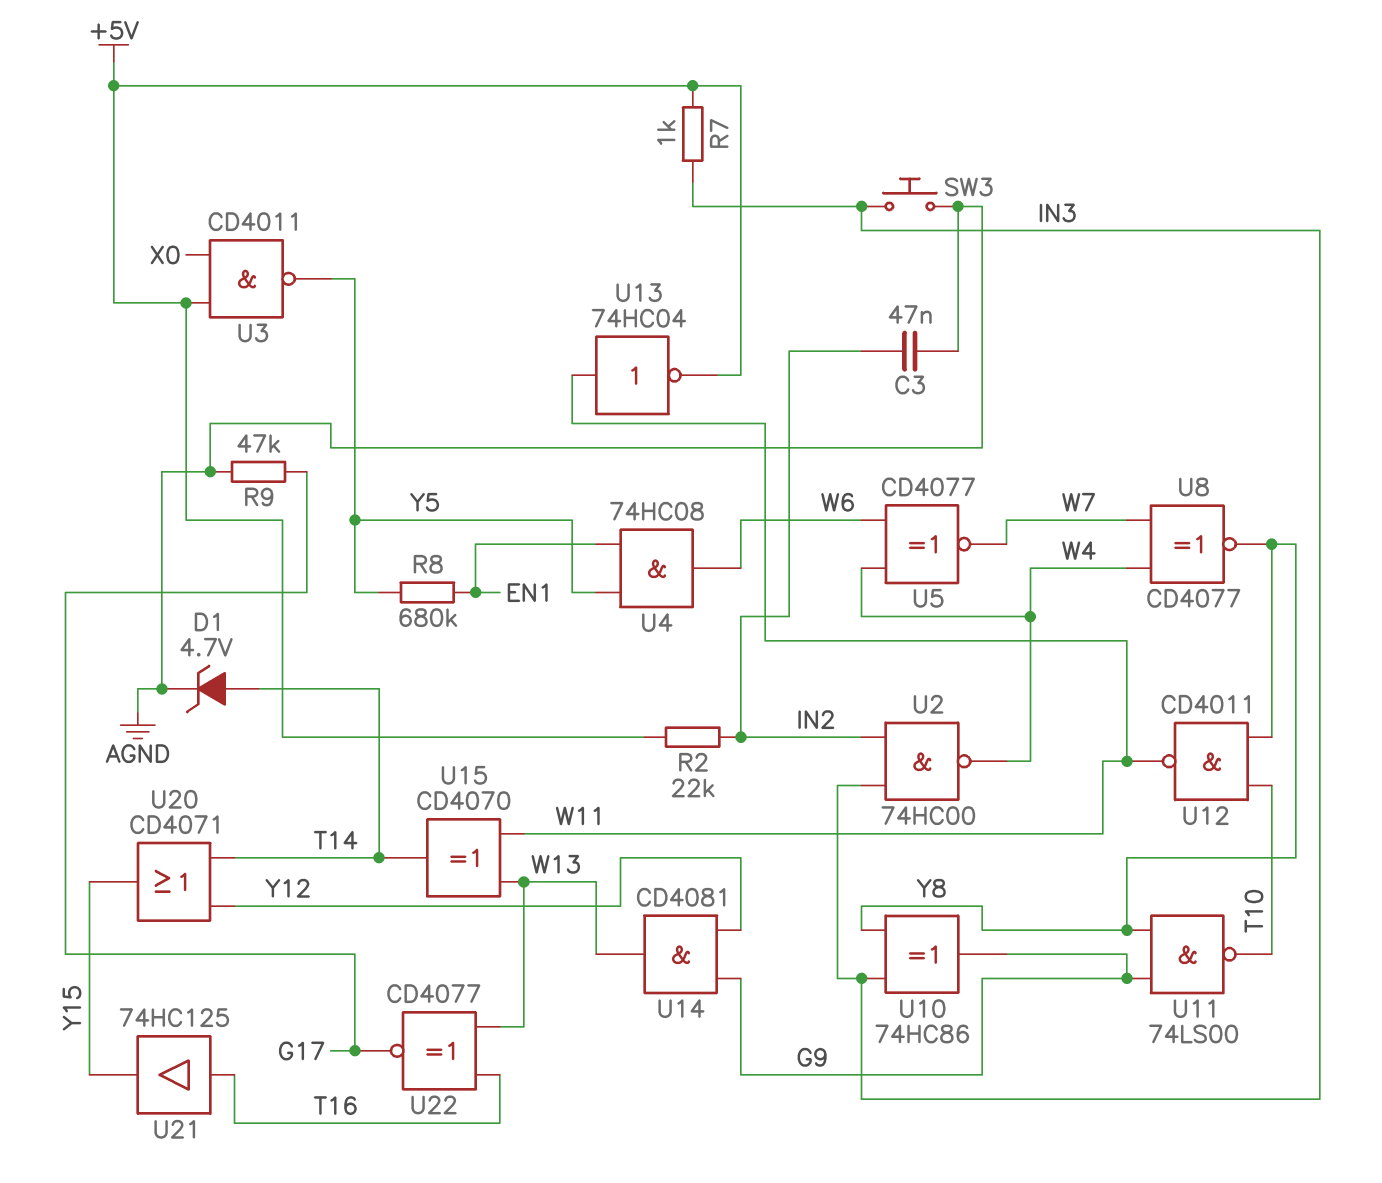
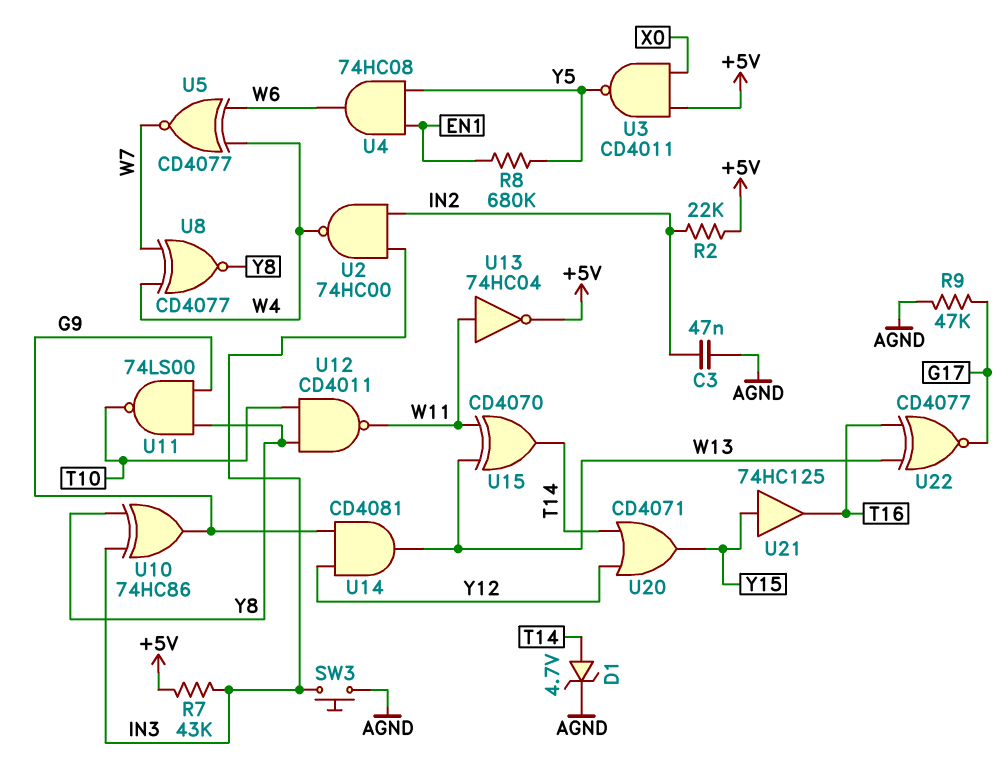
R7: 1k (+5V, IN3) -> 43k (+5V, IN3)
U21: buffer 74HC125 (in T16, out Y15) -> buffer 74HC125 (in Y15, out T16)

